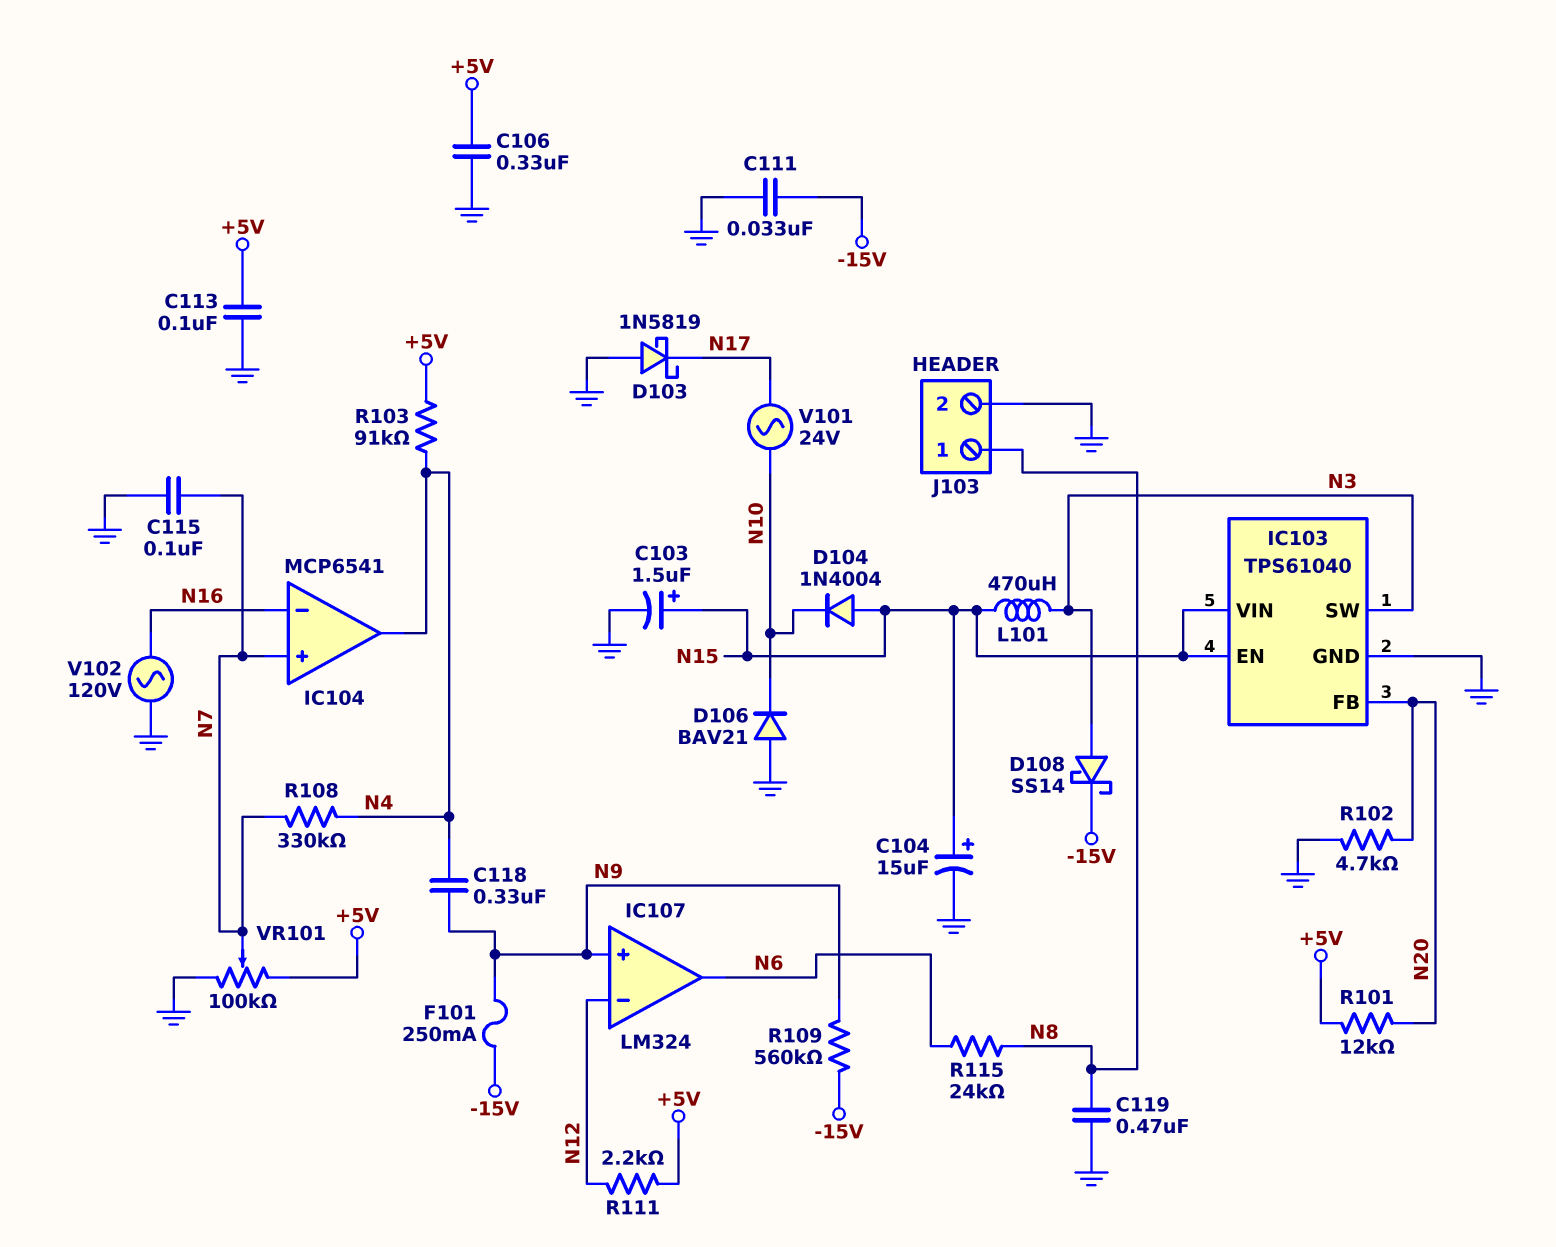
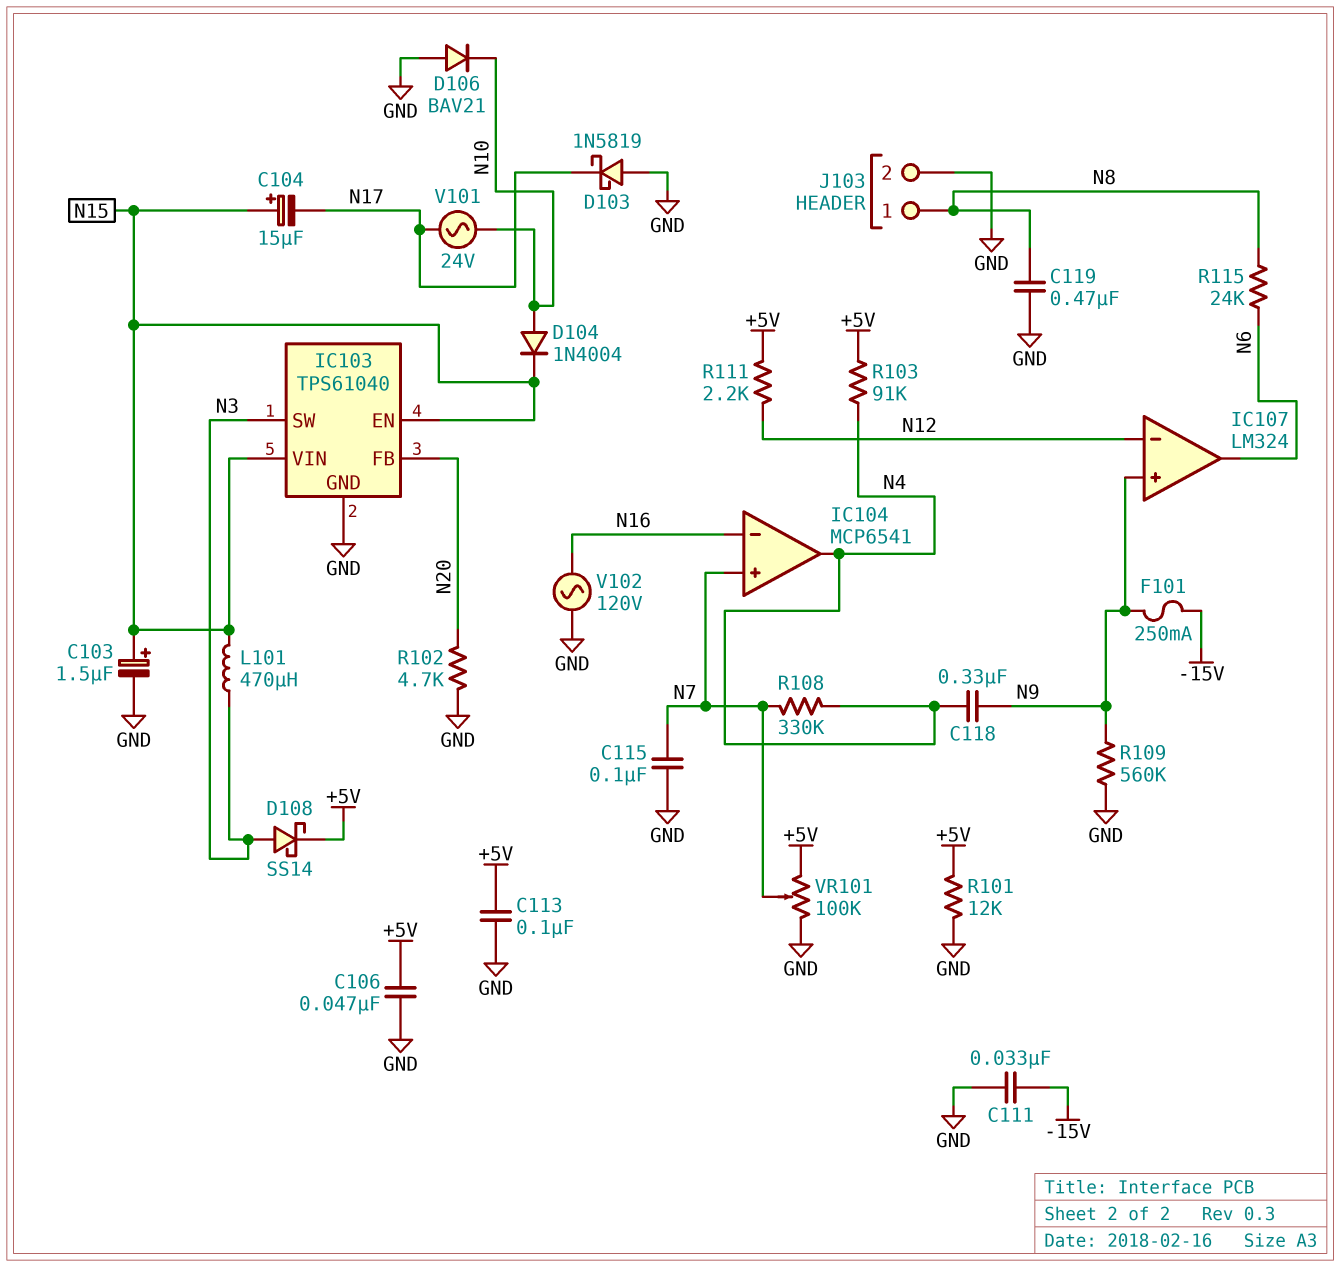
C104: 15uF (plus N15, minus GND) -> 15uF (plus N15, minus N17)
C106: 330nF (+5V, GND) -> 47nF (+5V, GND)
D104: diode 1N4004 (A N15, K N10) -> diode 1N4004 (A N10, K N15)
D108: schottky SS14 (A N3, K -15V) -> schottky SS14 (A N3, K +5V)
R101: 12k (+5V, N20) -> 12k (+5V, GND)
R109: 560k (-15V, N9) -> 560k (GND, N9)

